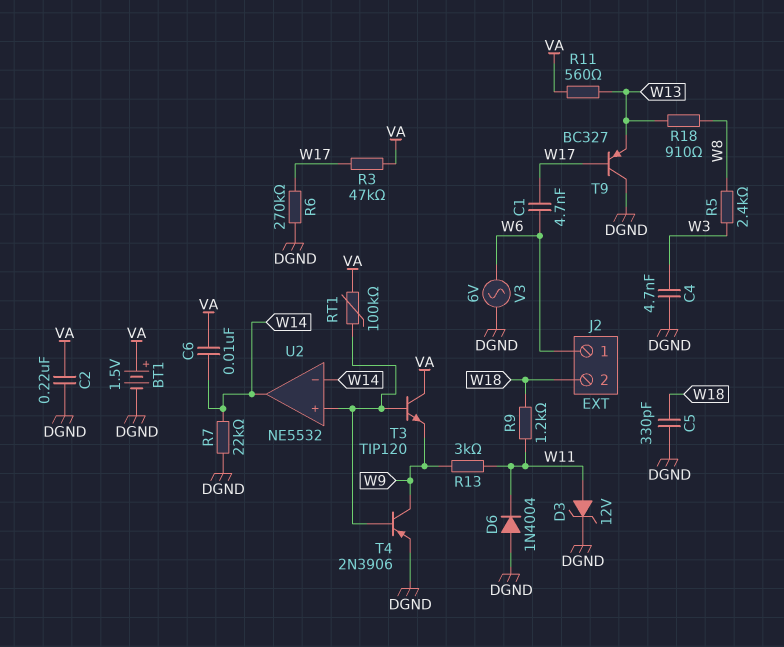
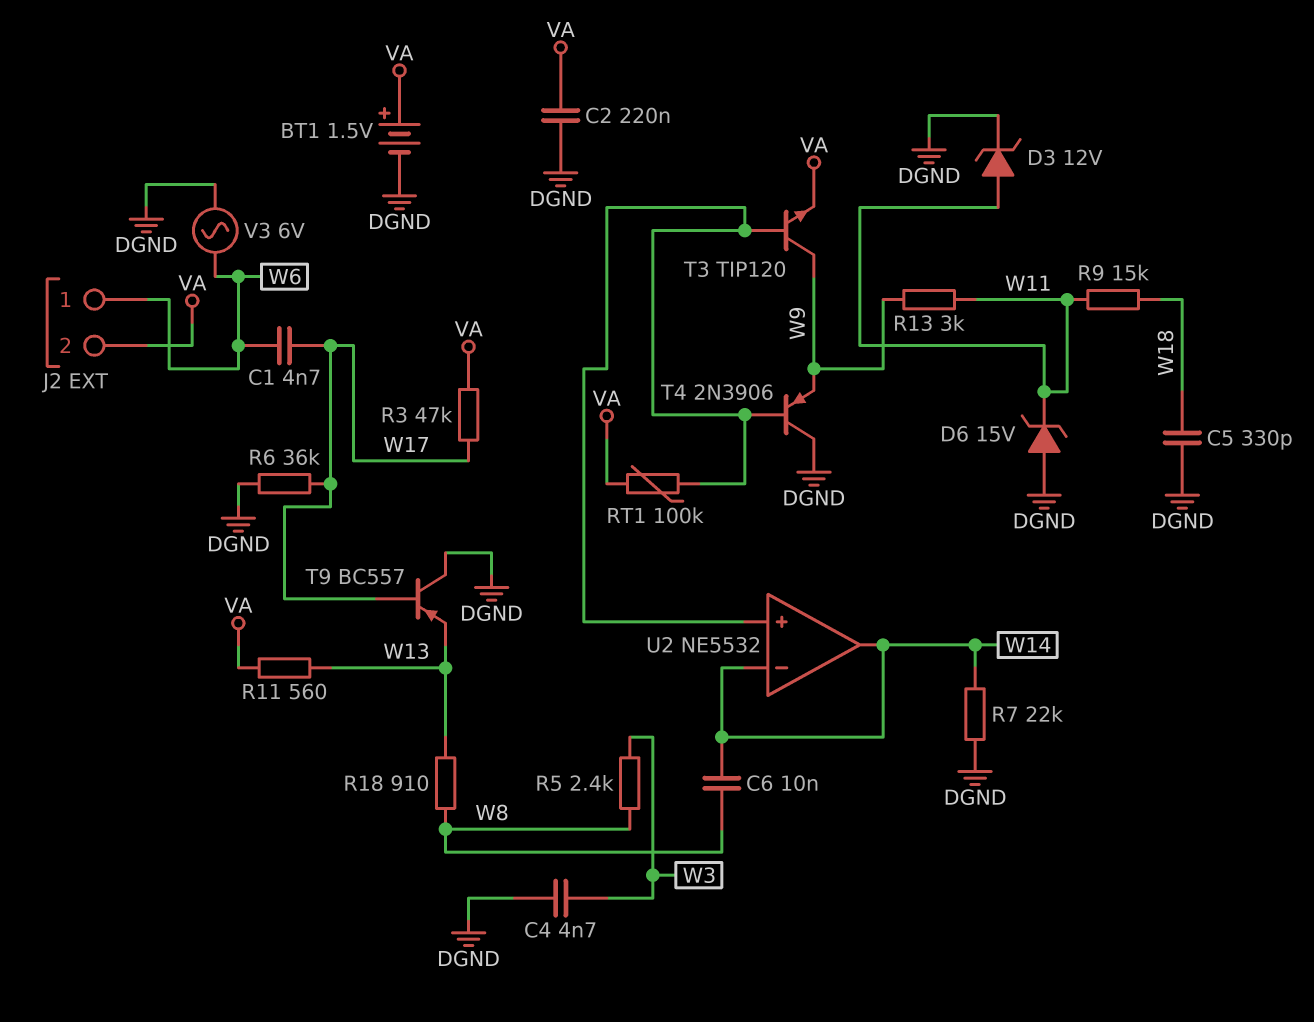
C6: 10nF (VA, W14) -> 10nF (W8, W14)
D6: diode 1N4004 (A DGND, K W11) -> zener 15V (A DGND, K W11)
J2 pin 2: W18 -> VA
R6: 270k (DGND, W17) -> 36k (DGND, W17)
R9: 1.2k (W11, W18) -> 15k (W11, W18)
T3: NPN TIP120 (B U2/in+, C VA, E W9) -> NPN TIP120 (B U2/in+, C W9, E VA)
T4: PNP 2N3906 (B U2/in+, C W9, E DGND) -> PNP 2N3906 (B U2/in+, C DGND, E W9)
T9: PNP BC327 (B W17, C DGND, E W13) -> PNP BC557 (B W17, C DGND, E W13)

